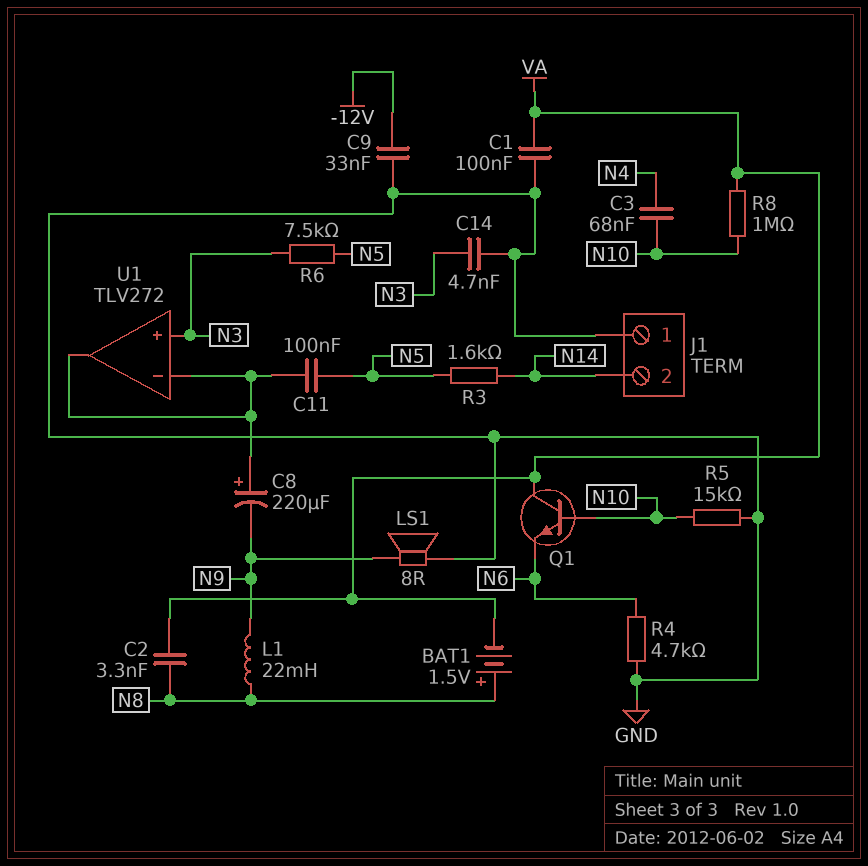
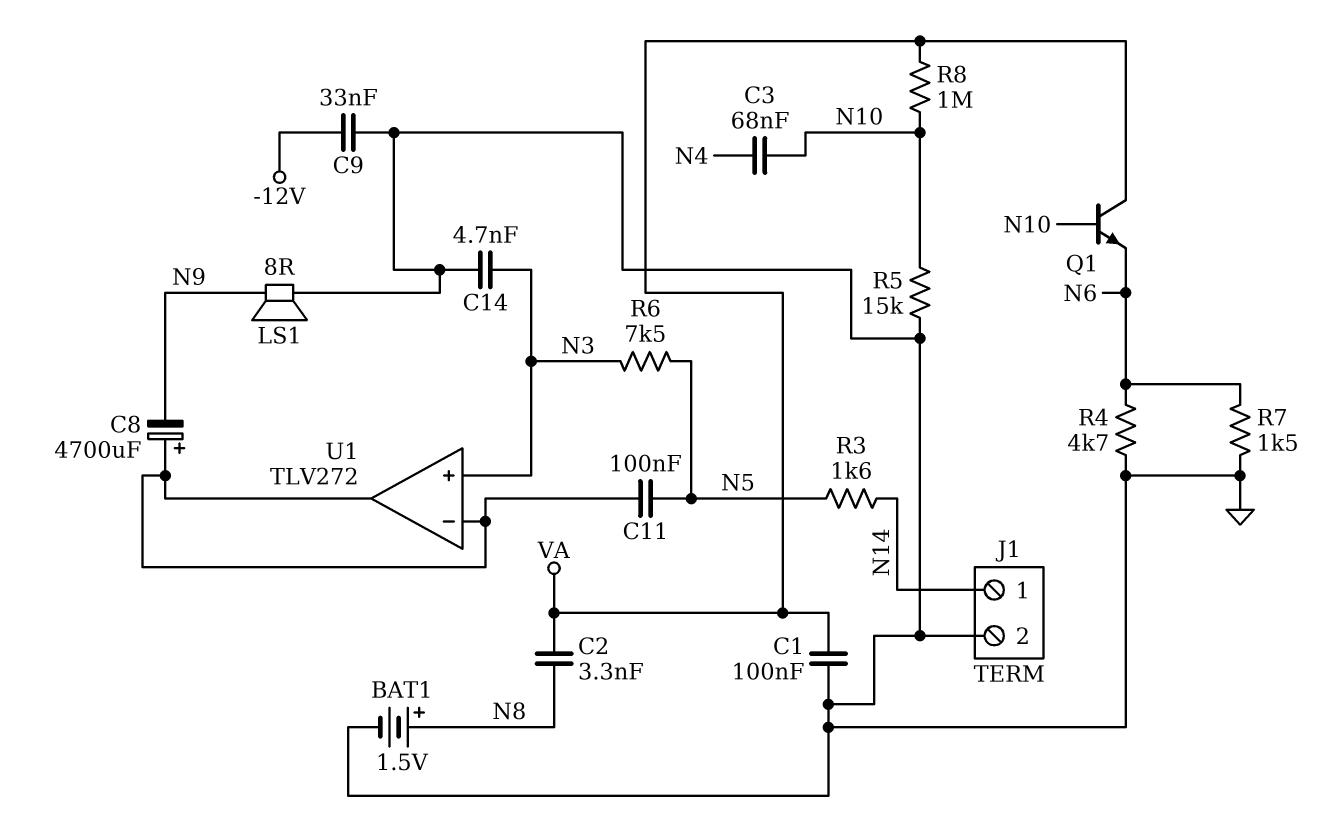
BAT1: 1.5V (plus N8, minus VA) -> 1.5V (plus N8, minus GND)
C8: 220uF (plus U1/in-, minus N9) -> 4700uF (plus U1/in-, minus N9)
J1 pin 1: GND -> N14
J1 pin 2: N14 -> GND
L1: 22mH (N8, N9) -> none
R7: none -> 1.5k (GND, N6)

